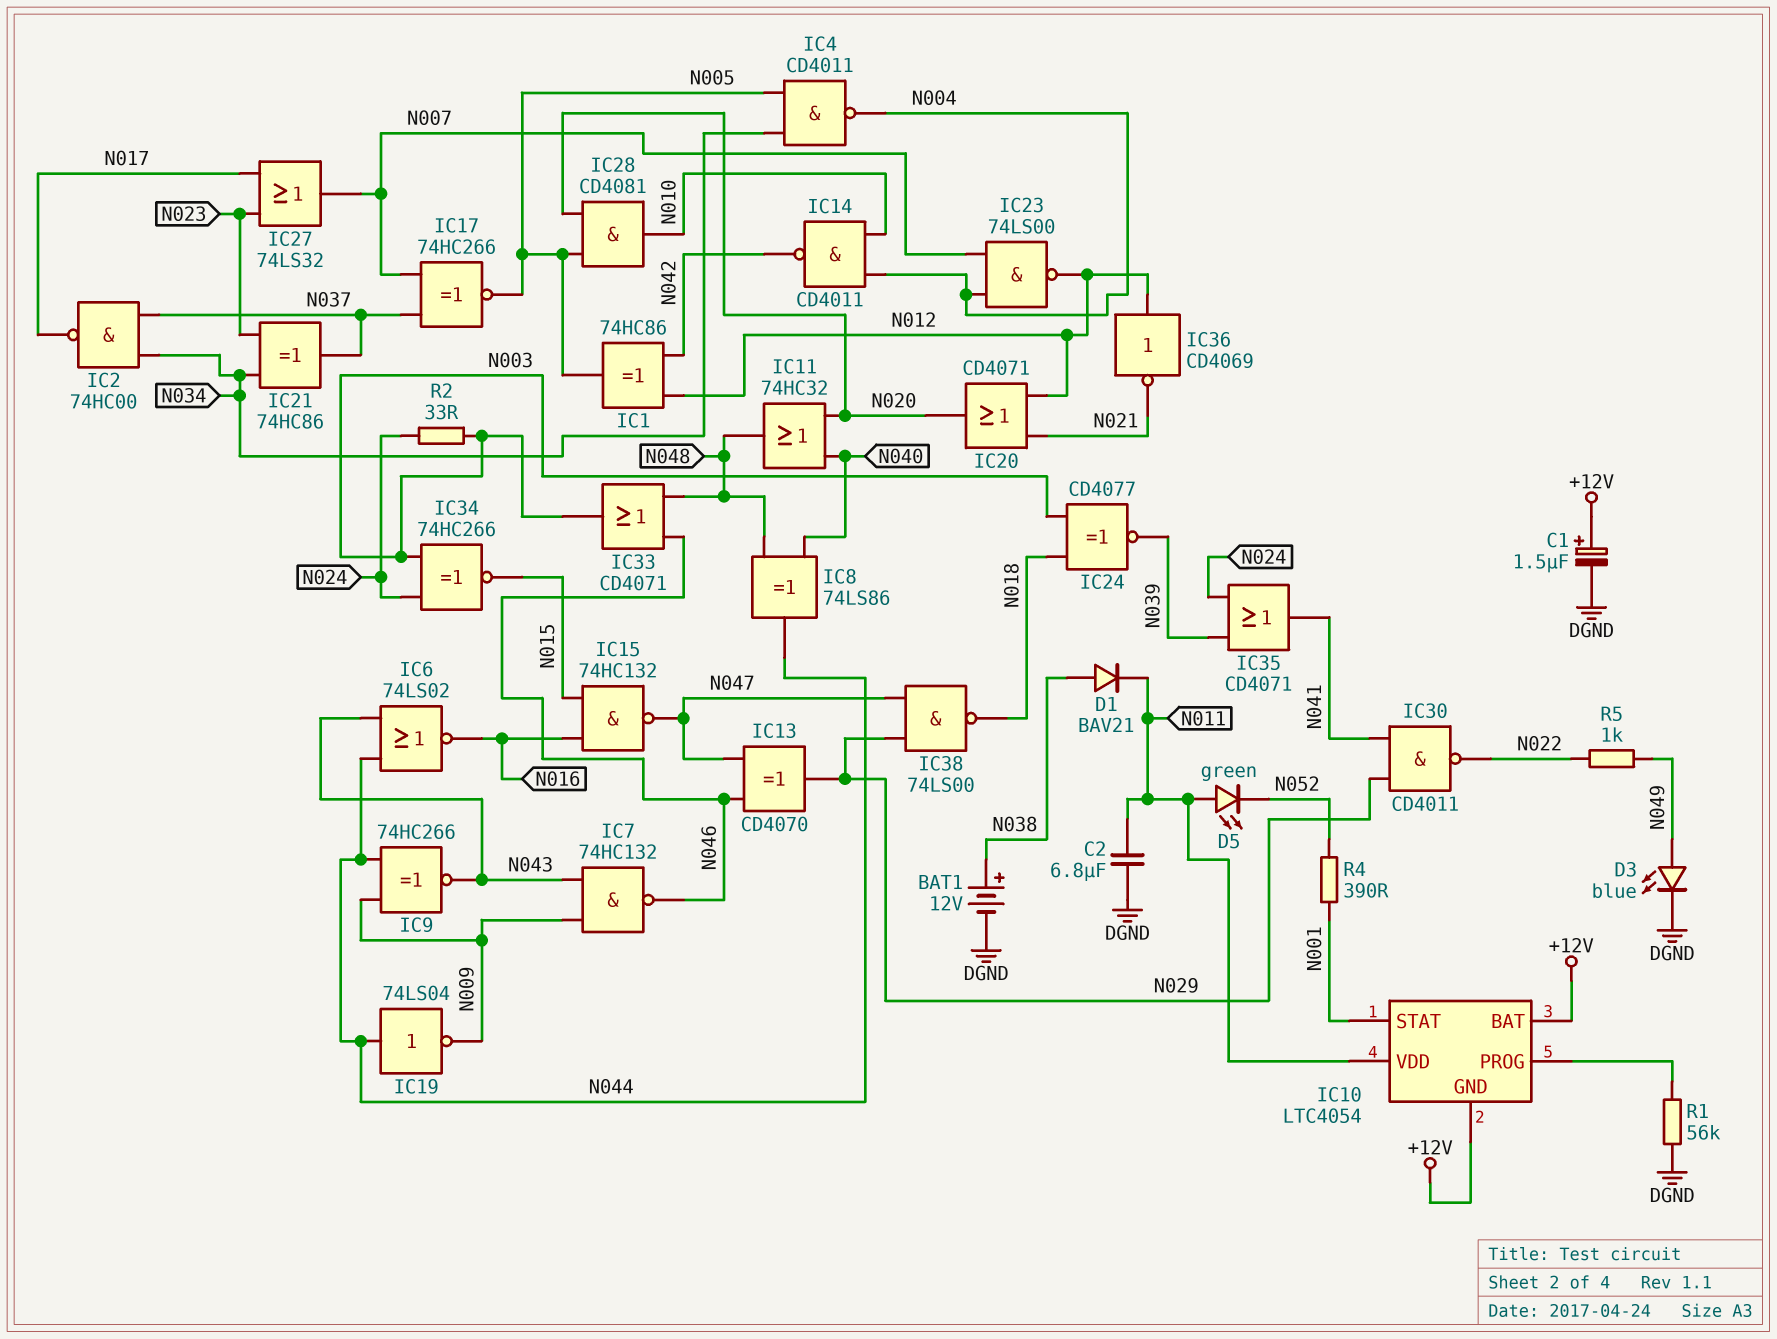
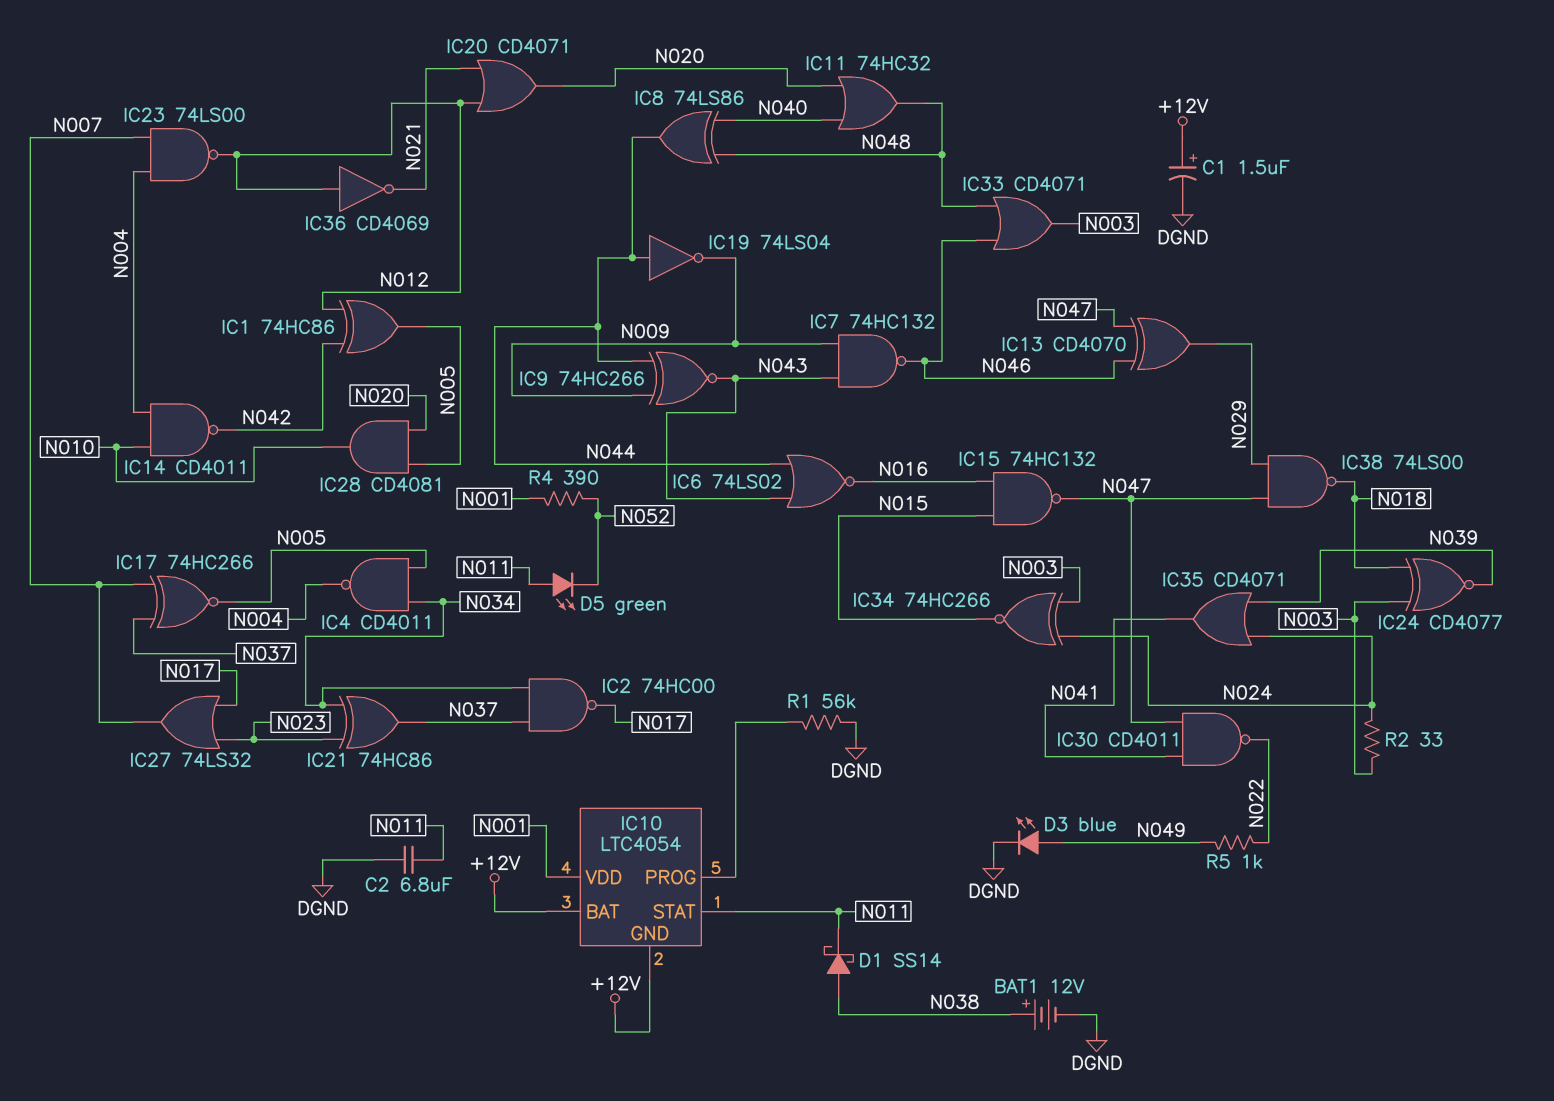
D1: diode BAV21 (A N038, K N011) -> schottky SS14 (A N038, K N011)
IC10 pin STAT: N001 -> N011
IC10 pin VDD: N011 -> N001
IC30: NAND CD4011 (in N029, in N041, out N022) -> NAND CD4011 (in N041, in N047, out N022)

